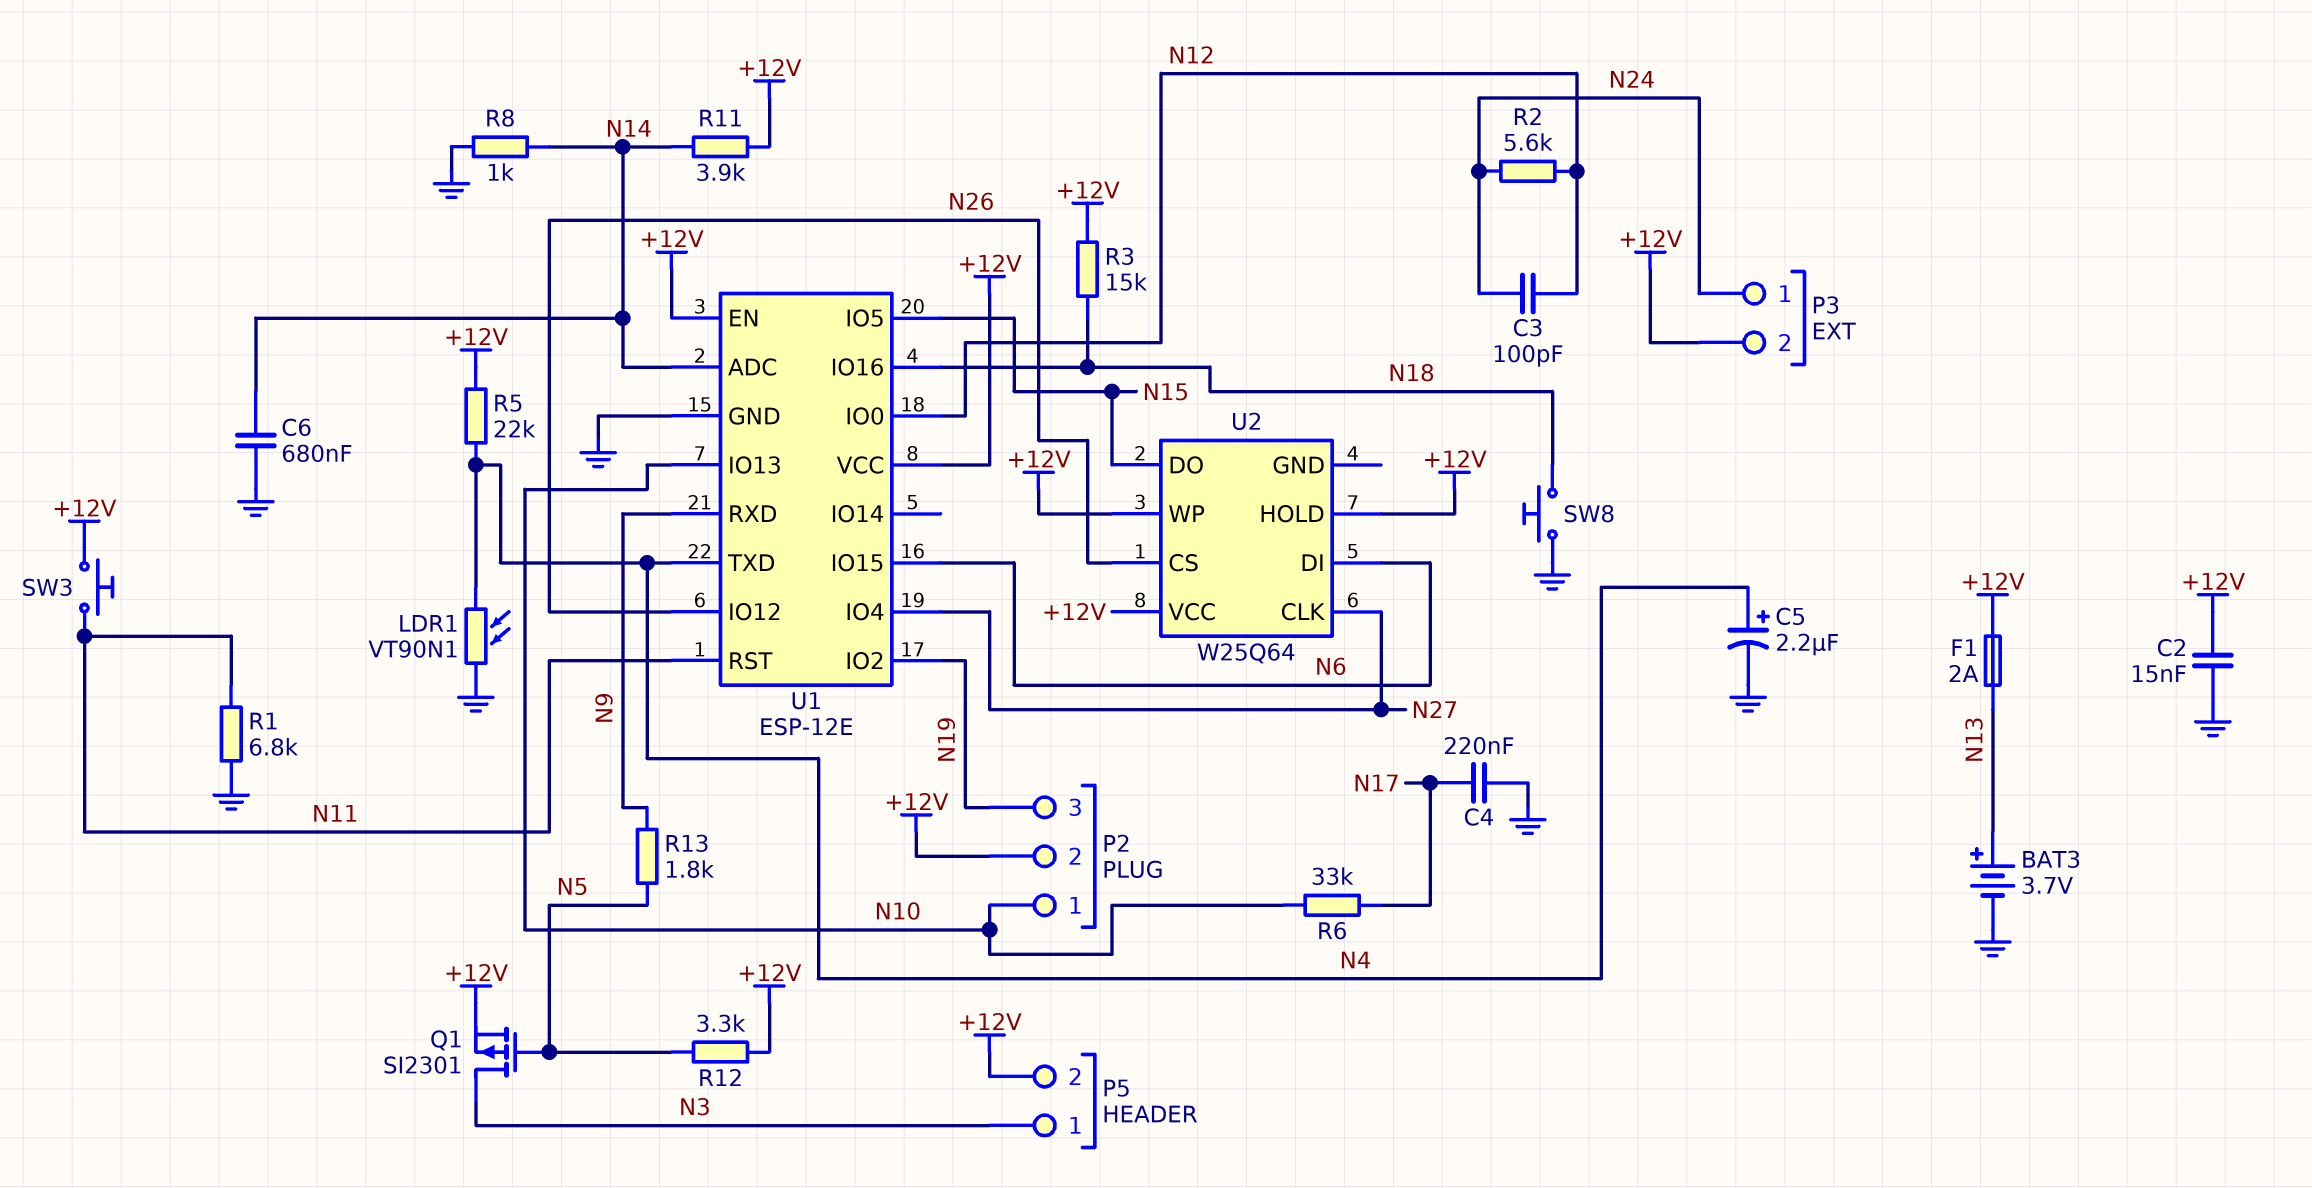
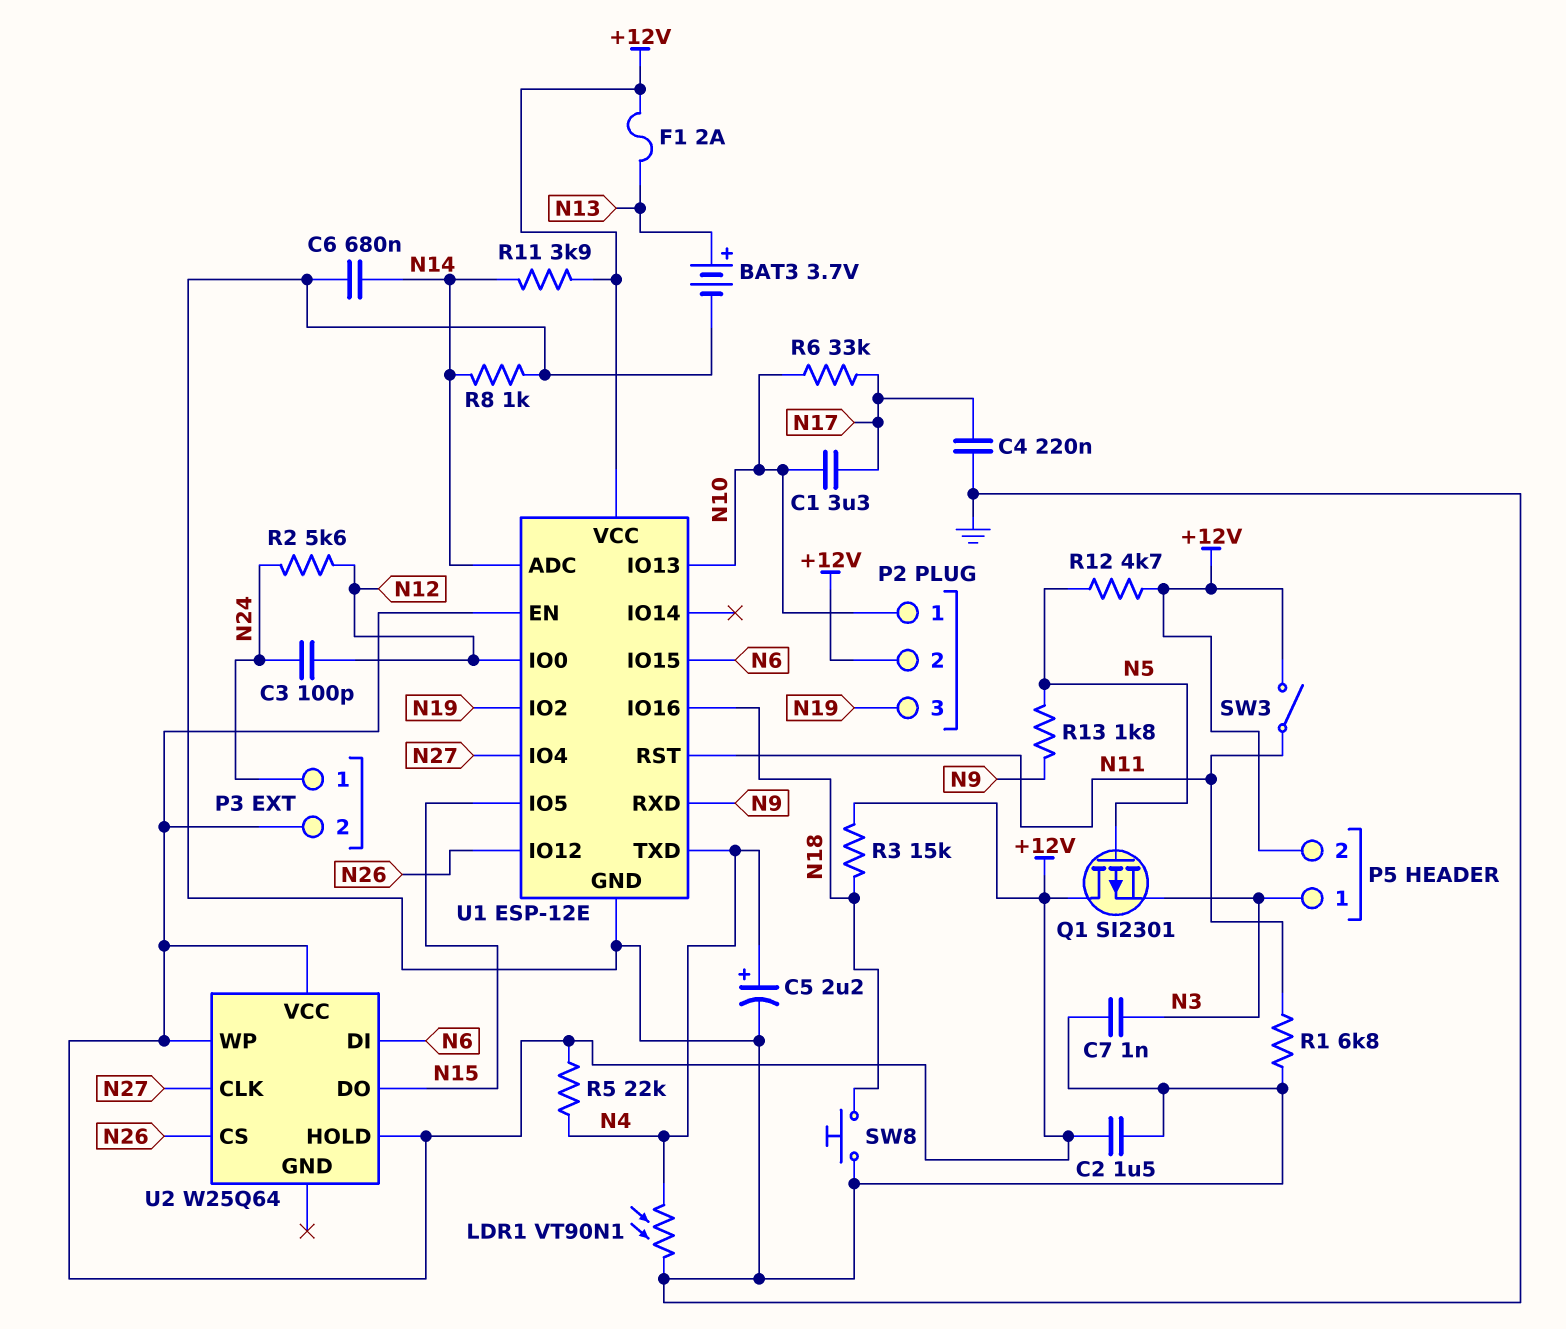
C1: none -> 3.3uF (N10, N17)
C2: 15nF (+12V, GND) -> 1.5uF (+12V, GND)
C7: none -> 1nF (GND, N3)
Q1: PMOS SI2301 (G N5, D N3, S +12V) -> PMOS SI2301 (G N5, D +12V, S N3)
R12: 3.3k (+12V, N5) -> 4.7k (+12V, N5)
SW3: button (+12V, N11) -> switch (+12V, N11)

